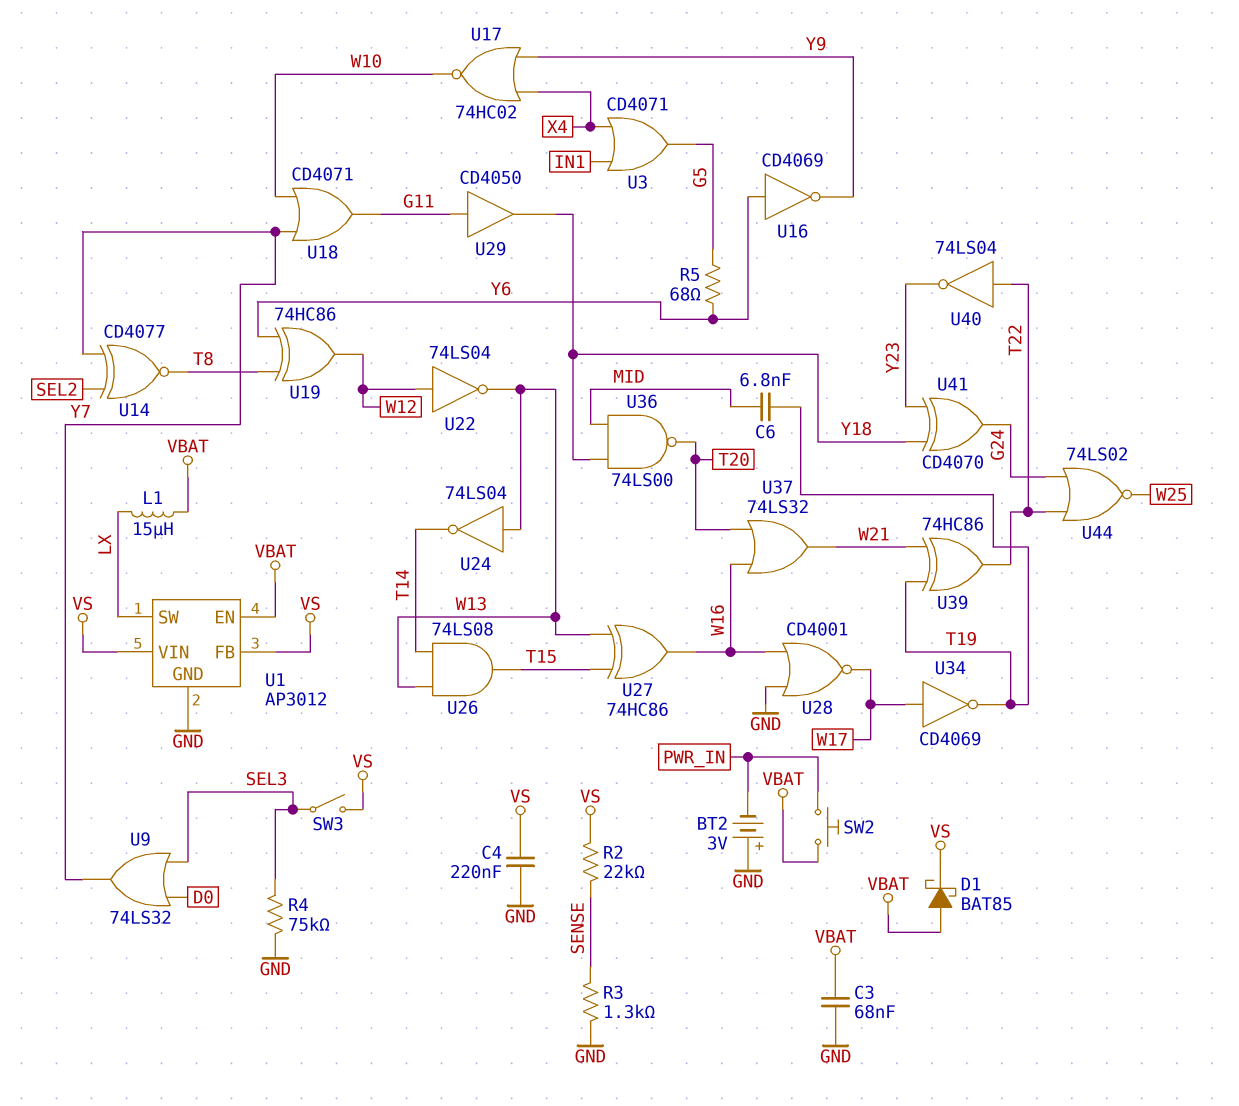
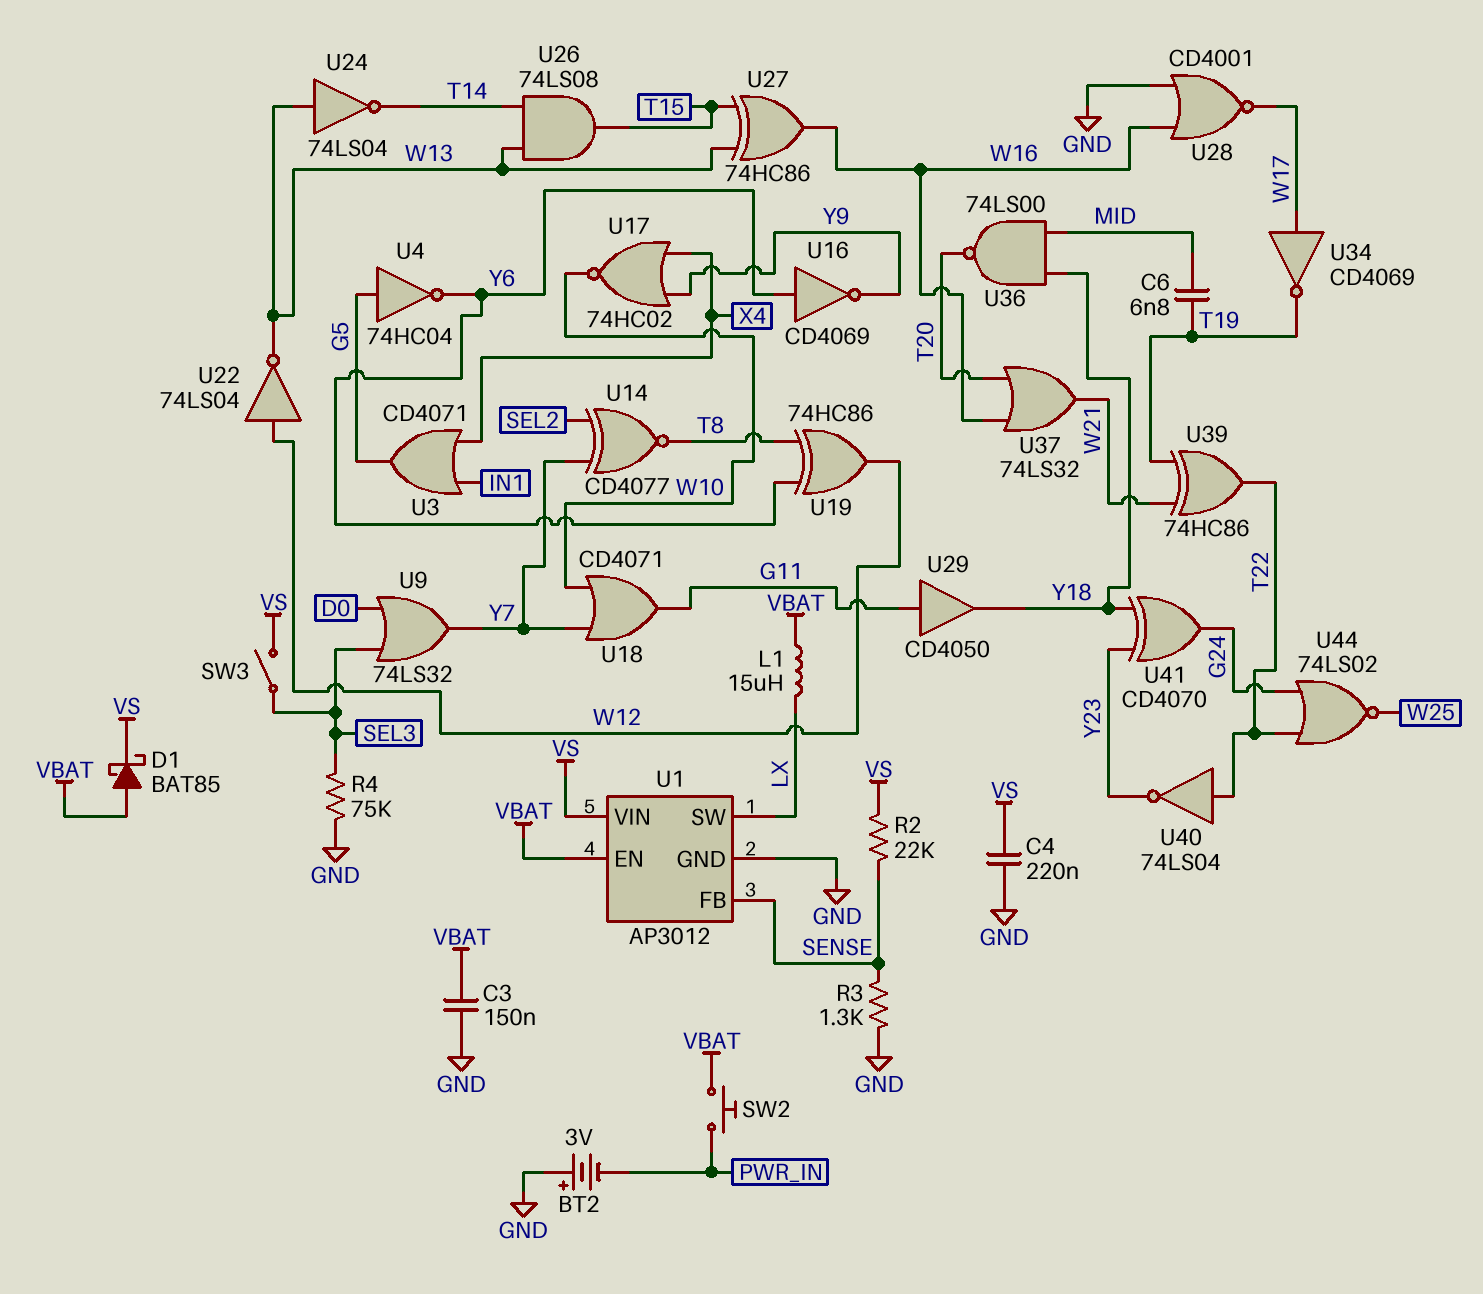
C3: 68nF (GND, VBAT) -> 150nF (GND, VBAT)
R5: 68 (G5, Y6) -> none
U1 pin FB: VS -> SENSE
U4: none -> NOT 74HC04 (in G5, out Y6)

